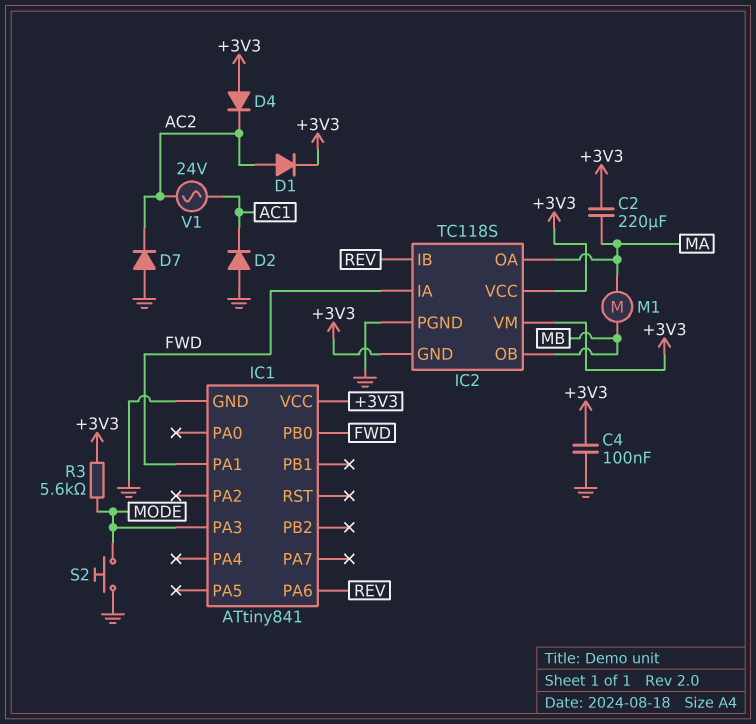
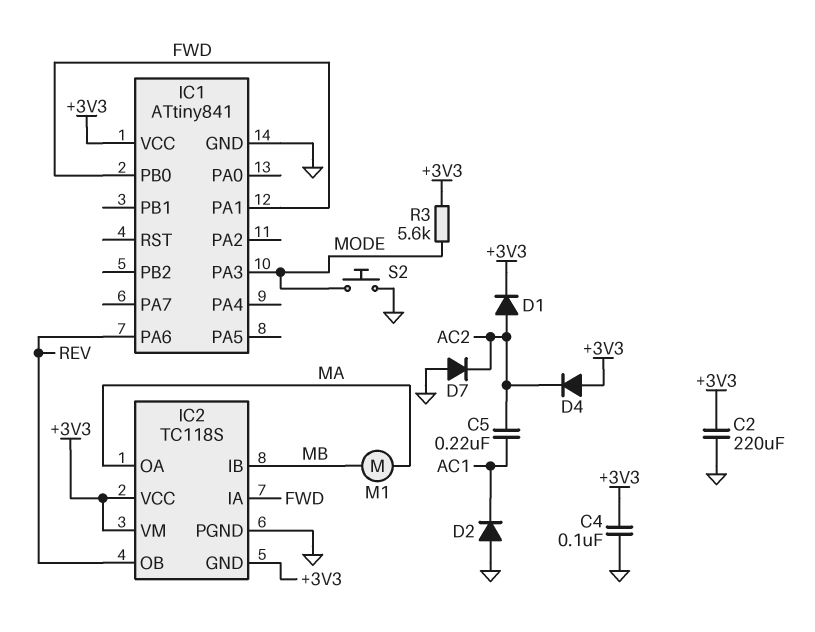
C2: 220uF (+3V3, MA) -> 220uF (+3V3, GND)
C5: none -> 220nF (AC1, AC2)
IC2 pin IB: REV -> MB
IC2 pin OB: MB -> REV
V1: AC 24V (AC1, AC2) -> none

